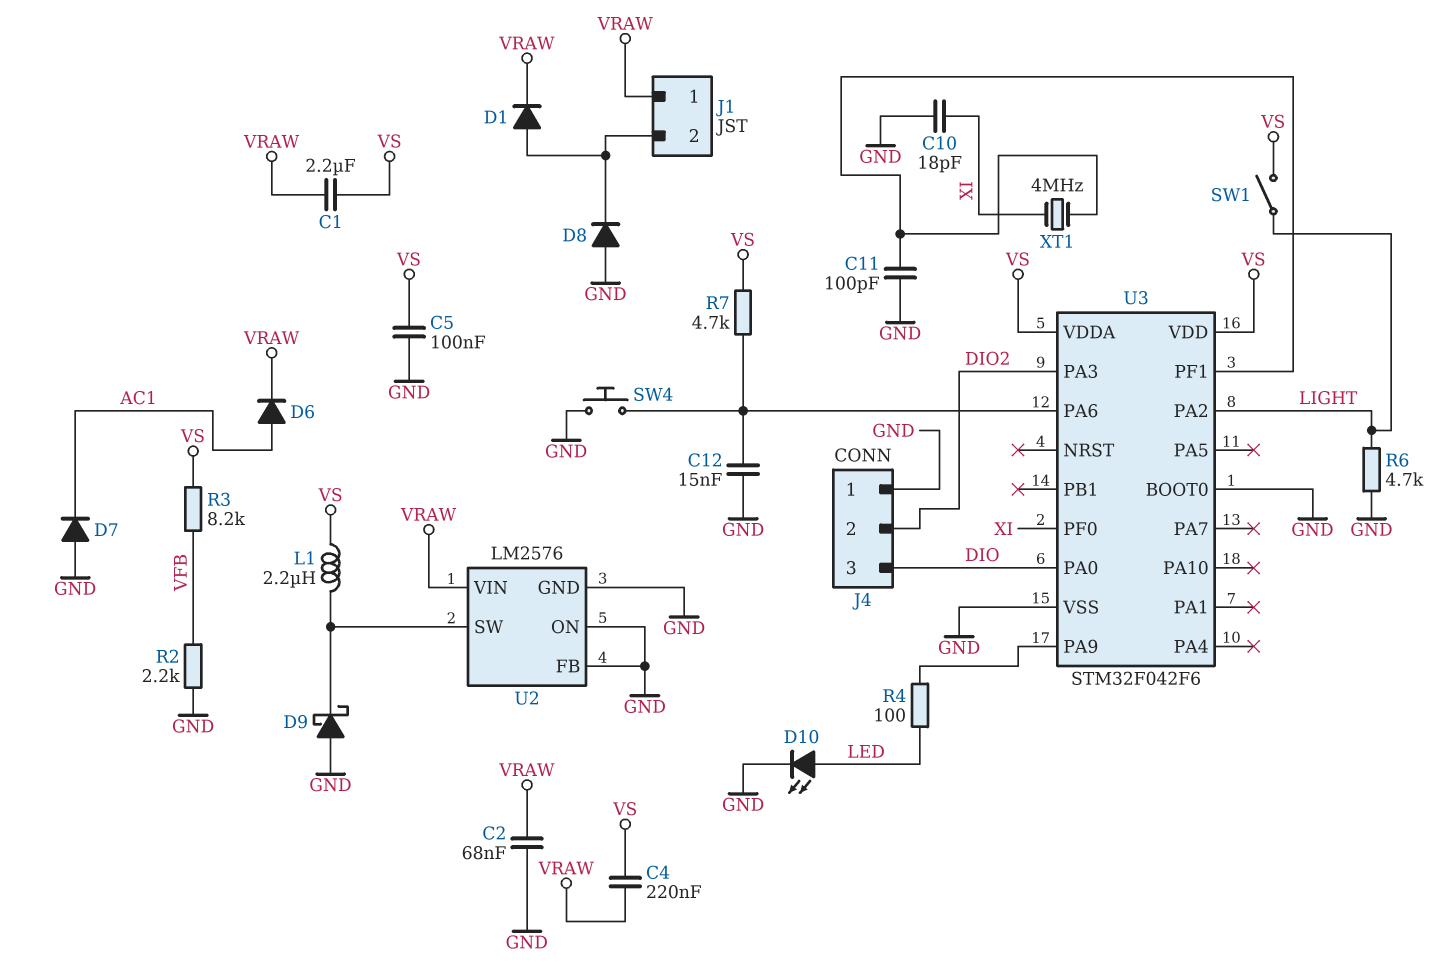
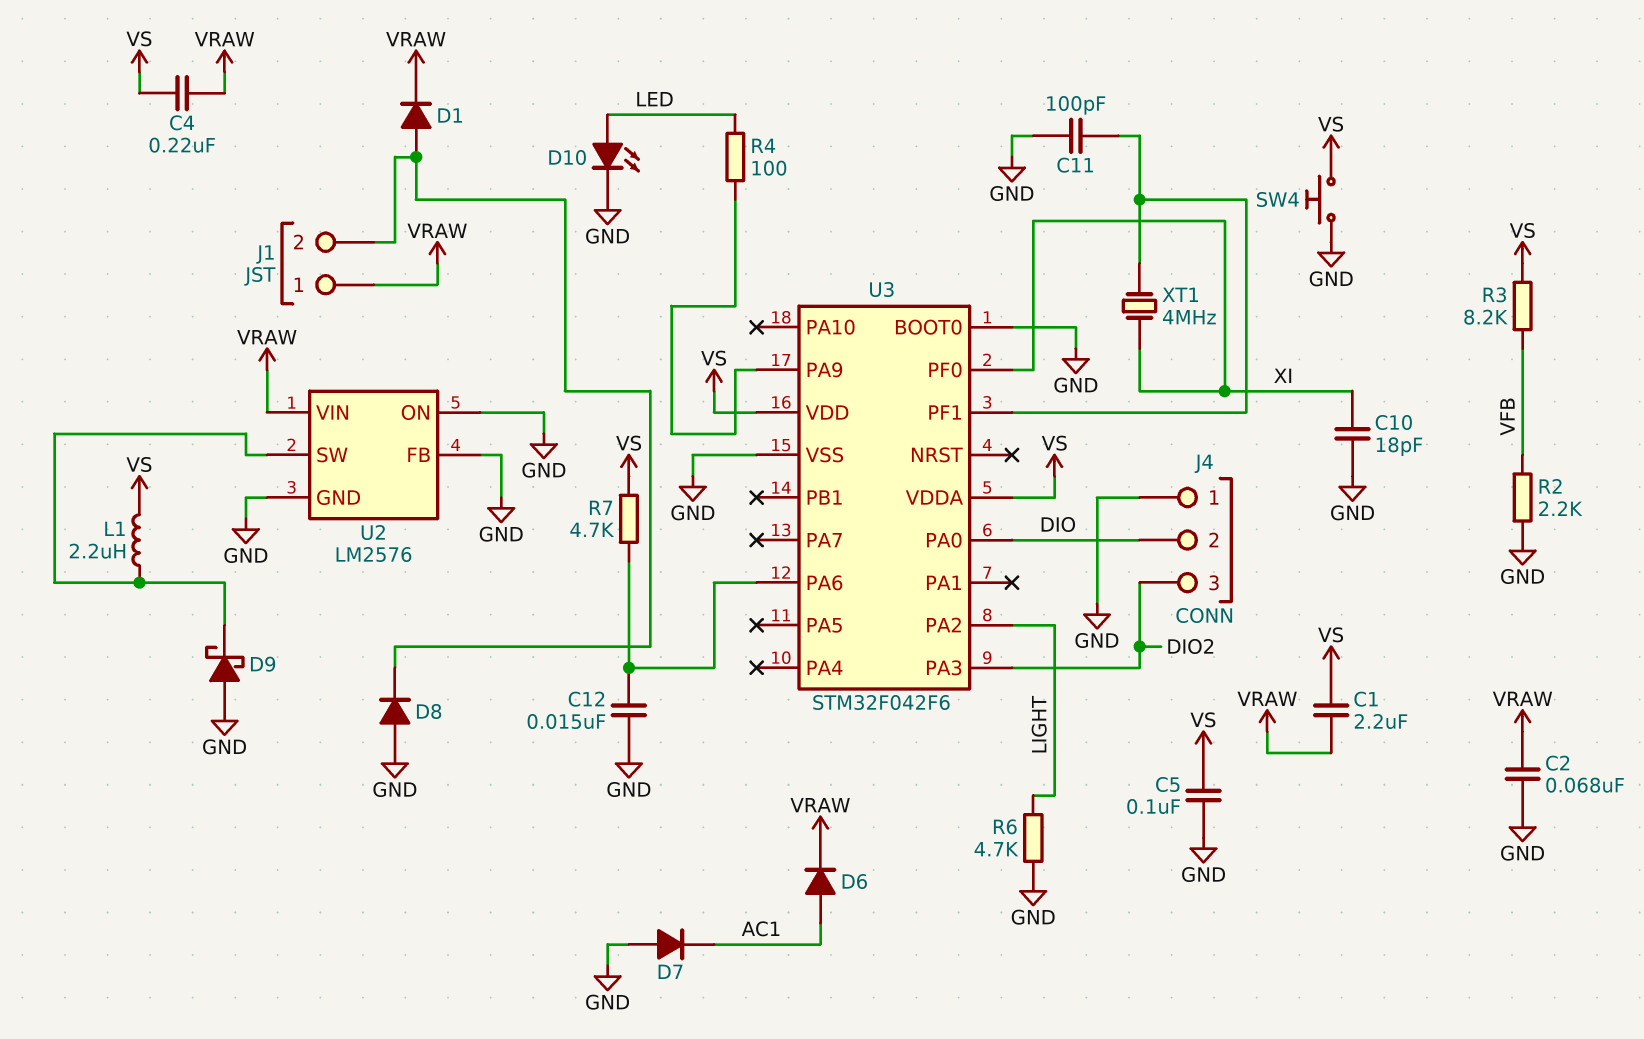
J4 pin 2: DIO2 -> DIO
J4 pin 3: DIO -> DIO2
SW1: switch (LIGHT, VS) -> none
SW4: button (GND, U3/PA6) -> button (GND, VS)

